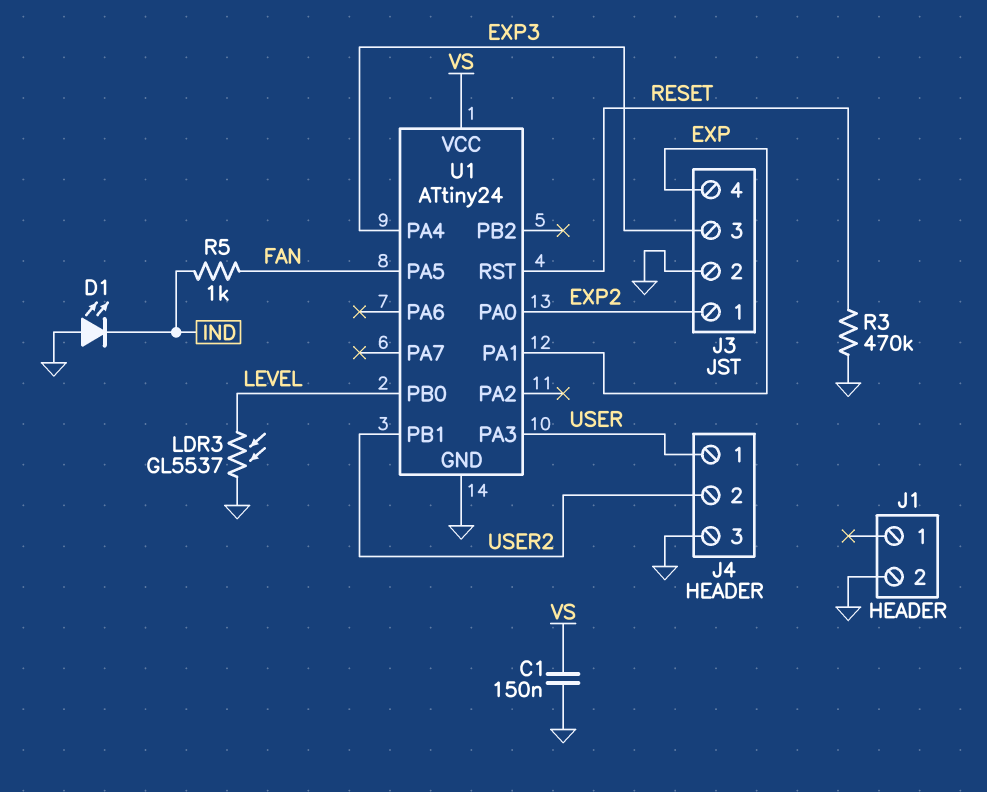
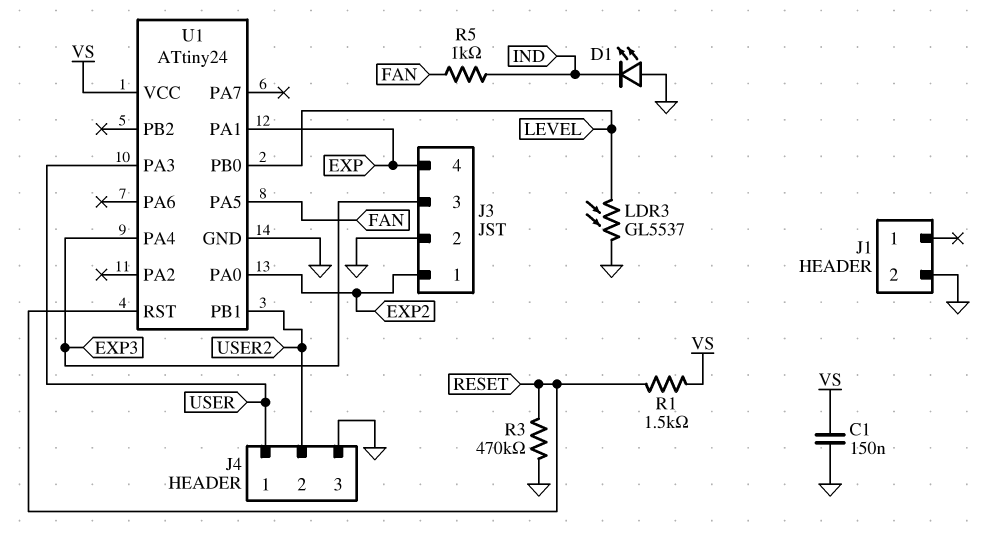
R1: none -> 1.5k (RESET, VS)

